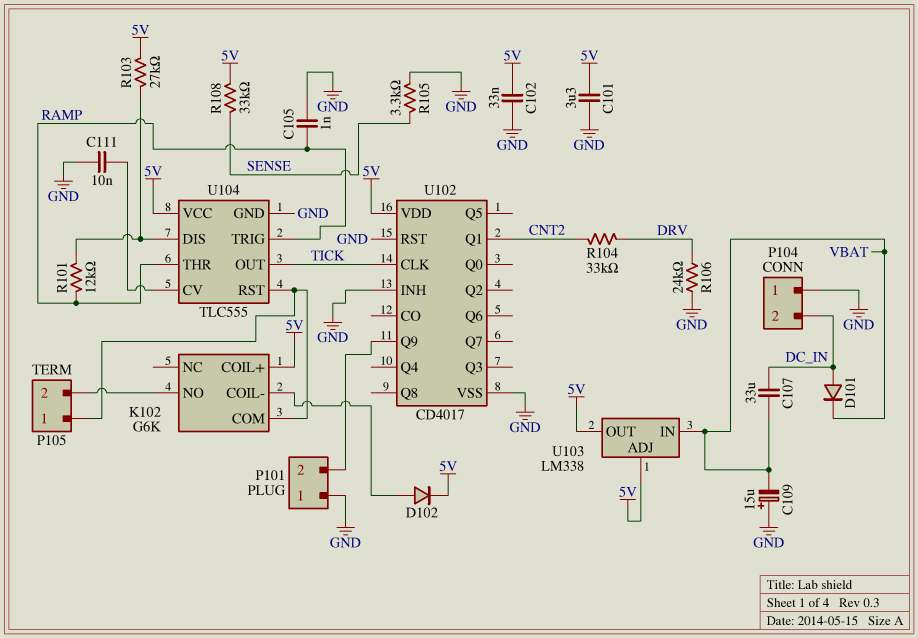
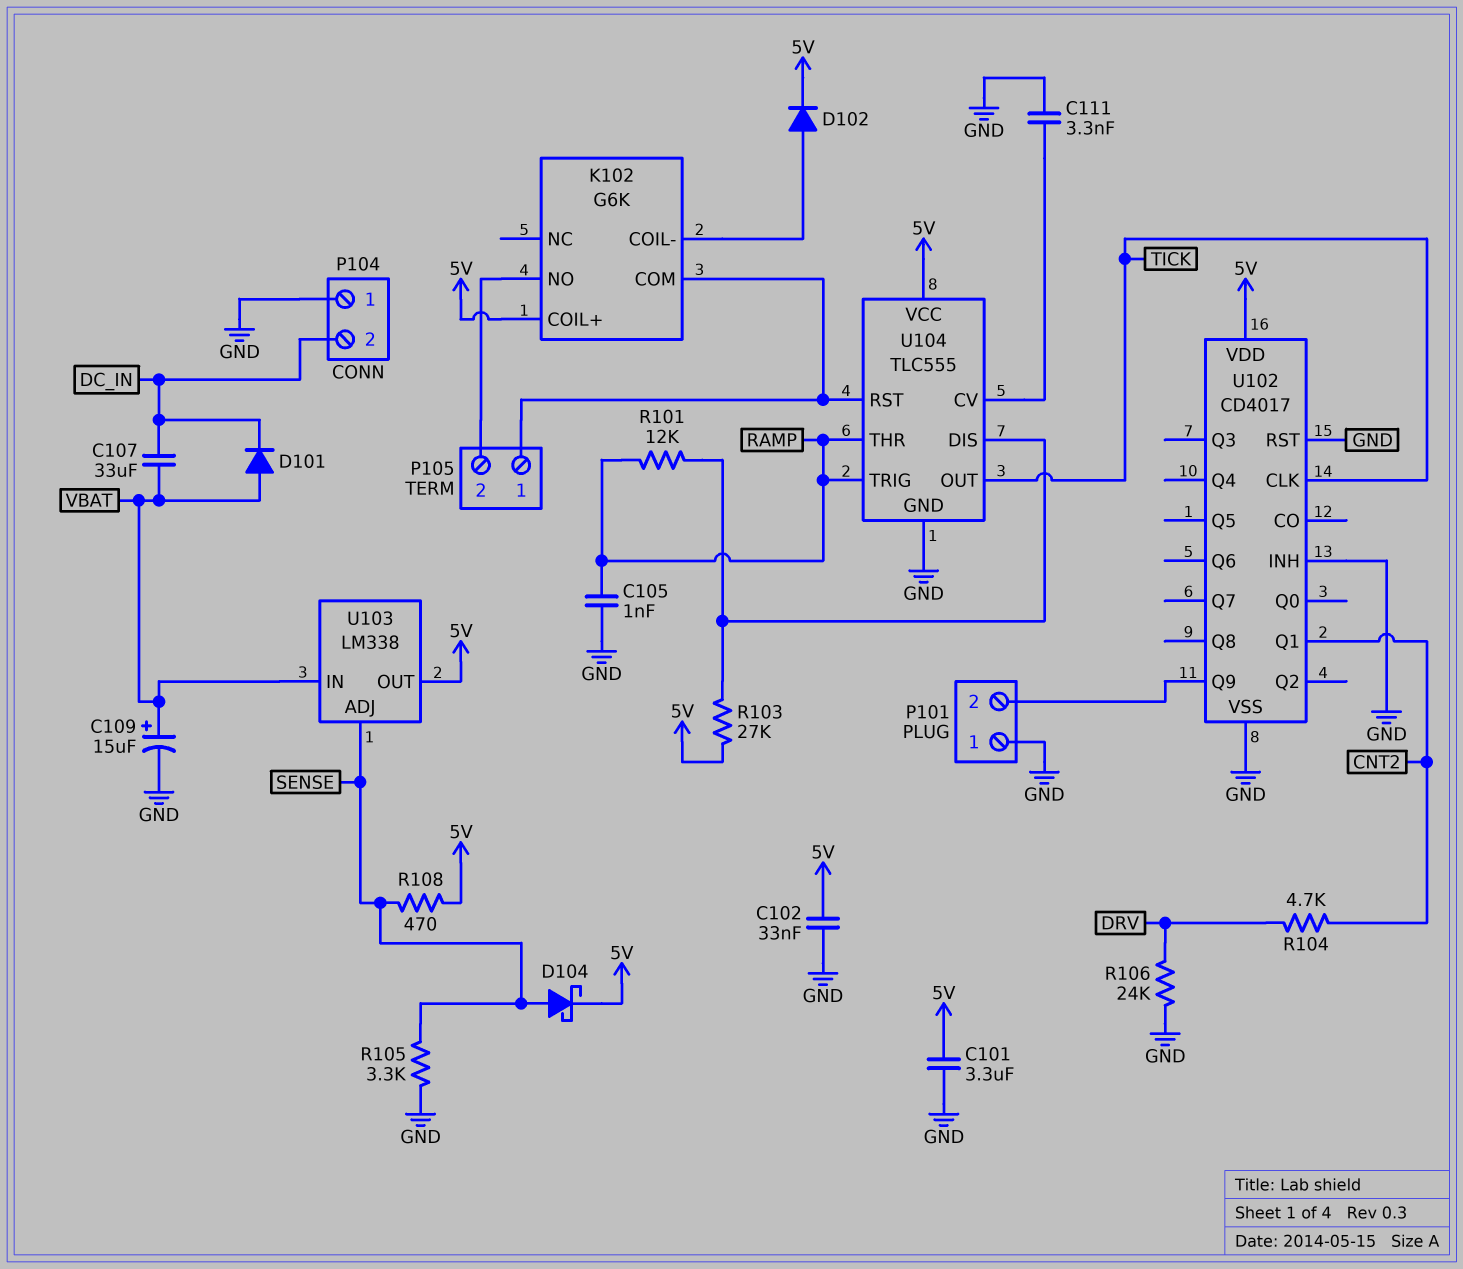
C109: 15uF (plus GND, minus VBAT) -> 15uF (plus VBAT, minus GND)
C111: 10nF (GND, U104/CV) -> 3.3nF (GND, U104/CV)
D101: diode (A DC_IN, K VBAT) -> diode (A VBAT, K DC_IN)
D104: none -> schottky (A SENSE, K 5V)
R104: 33k (CNT2, DRV) -> 4.7k (CNT2, DRV)
R108: 33k (5V, SENSE) -> 470 (5V, SENSE)
U103 pin ADJ: 5V -> SENSE

